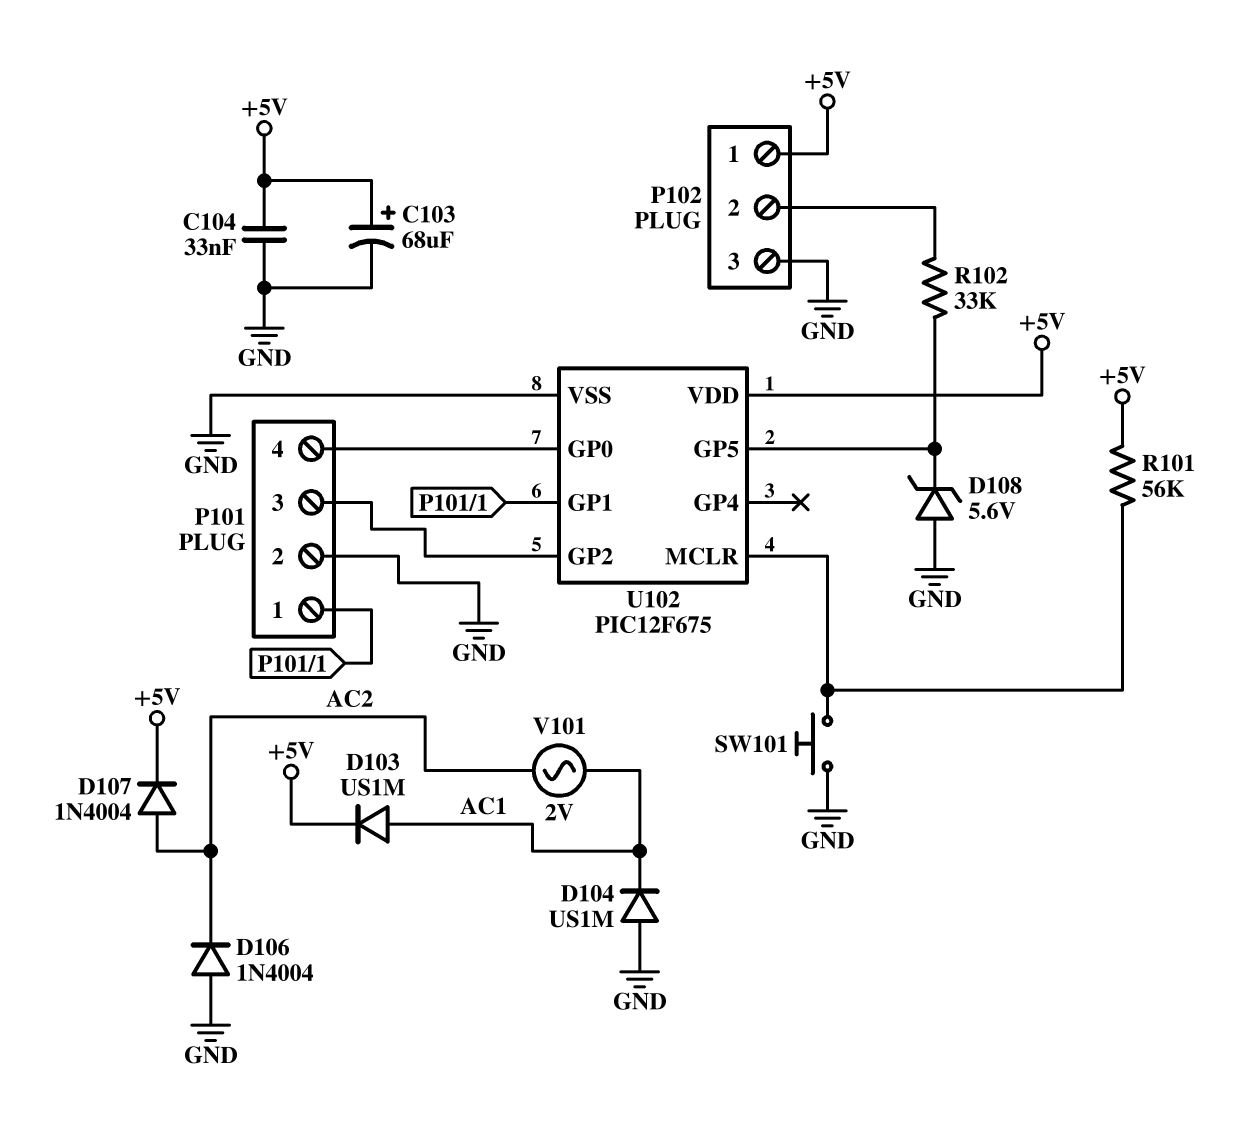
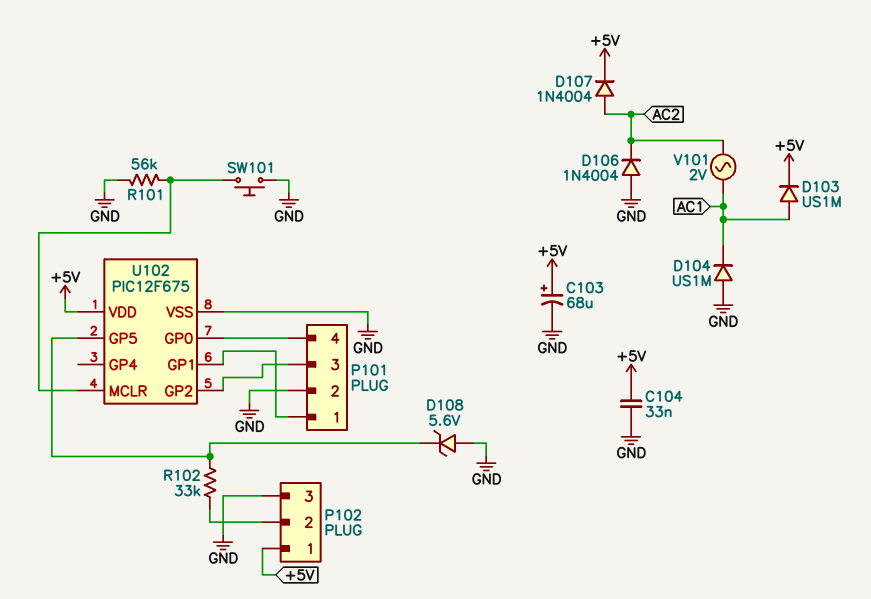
R101: 56k (+5V, U102/MCLR) -> 56k (GND, U102/MCLR)

